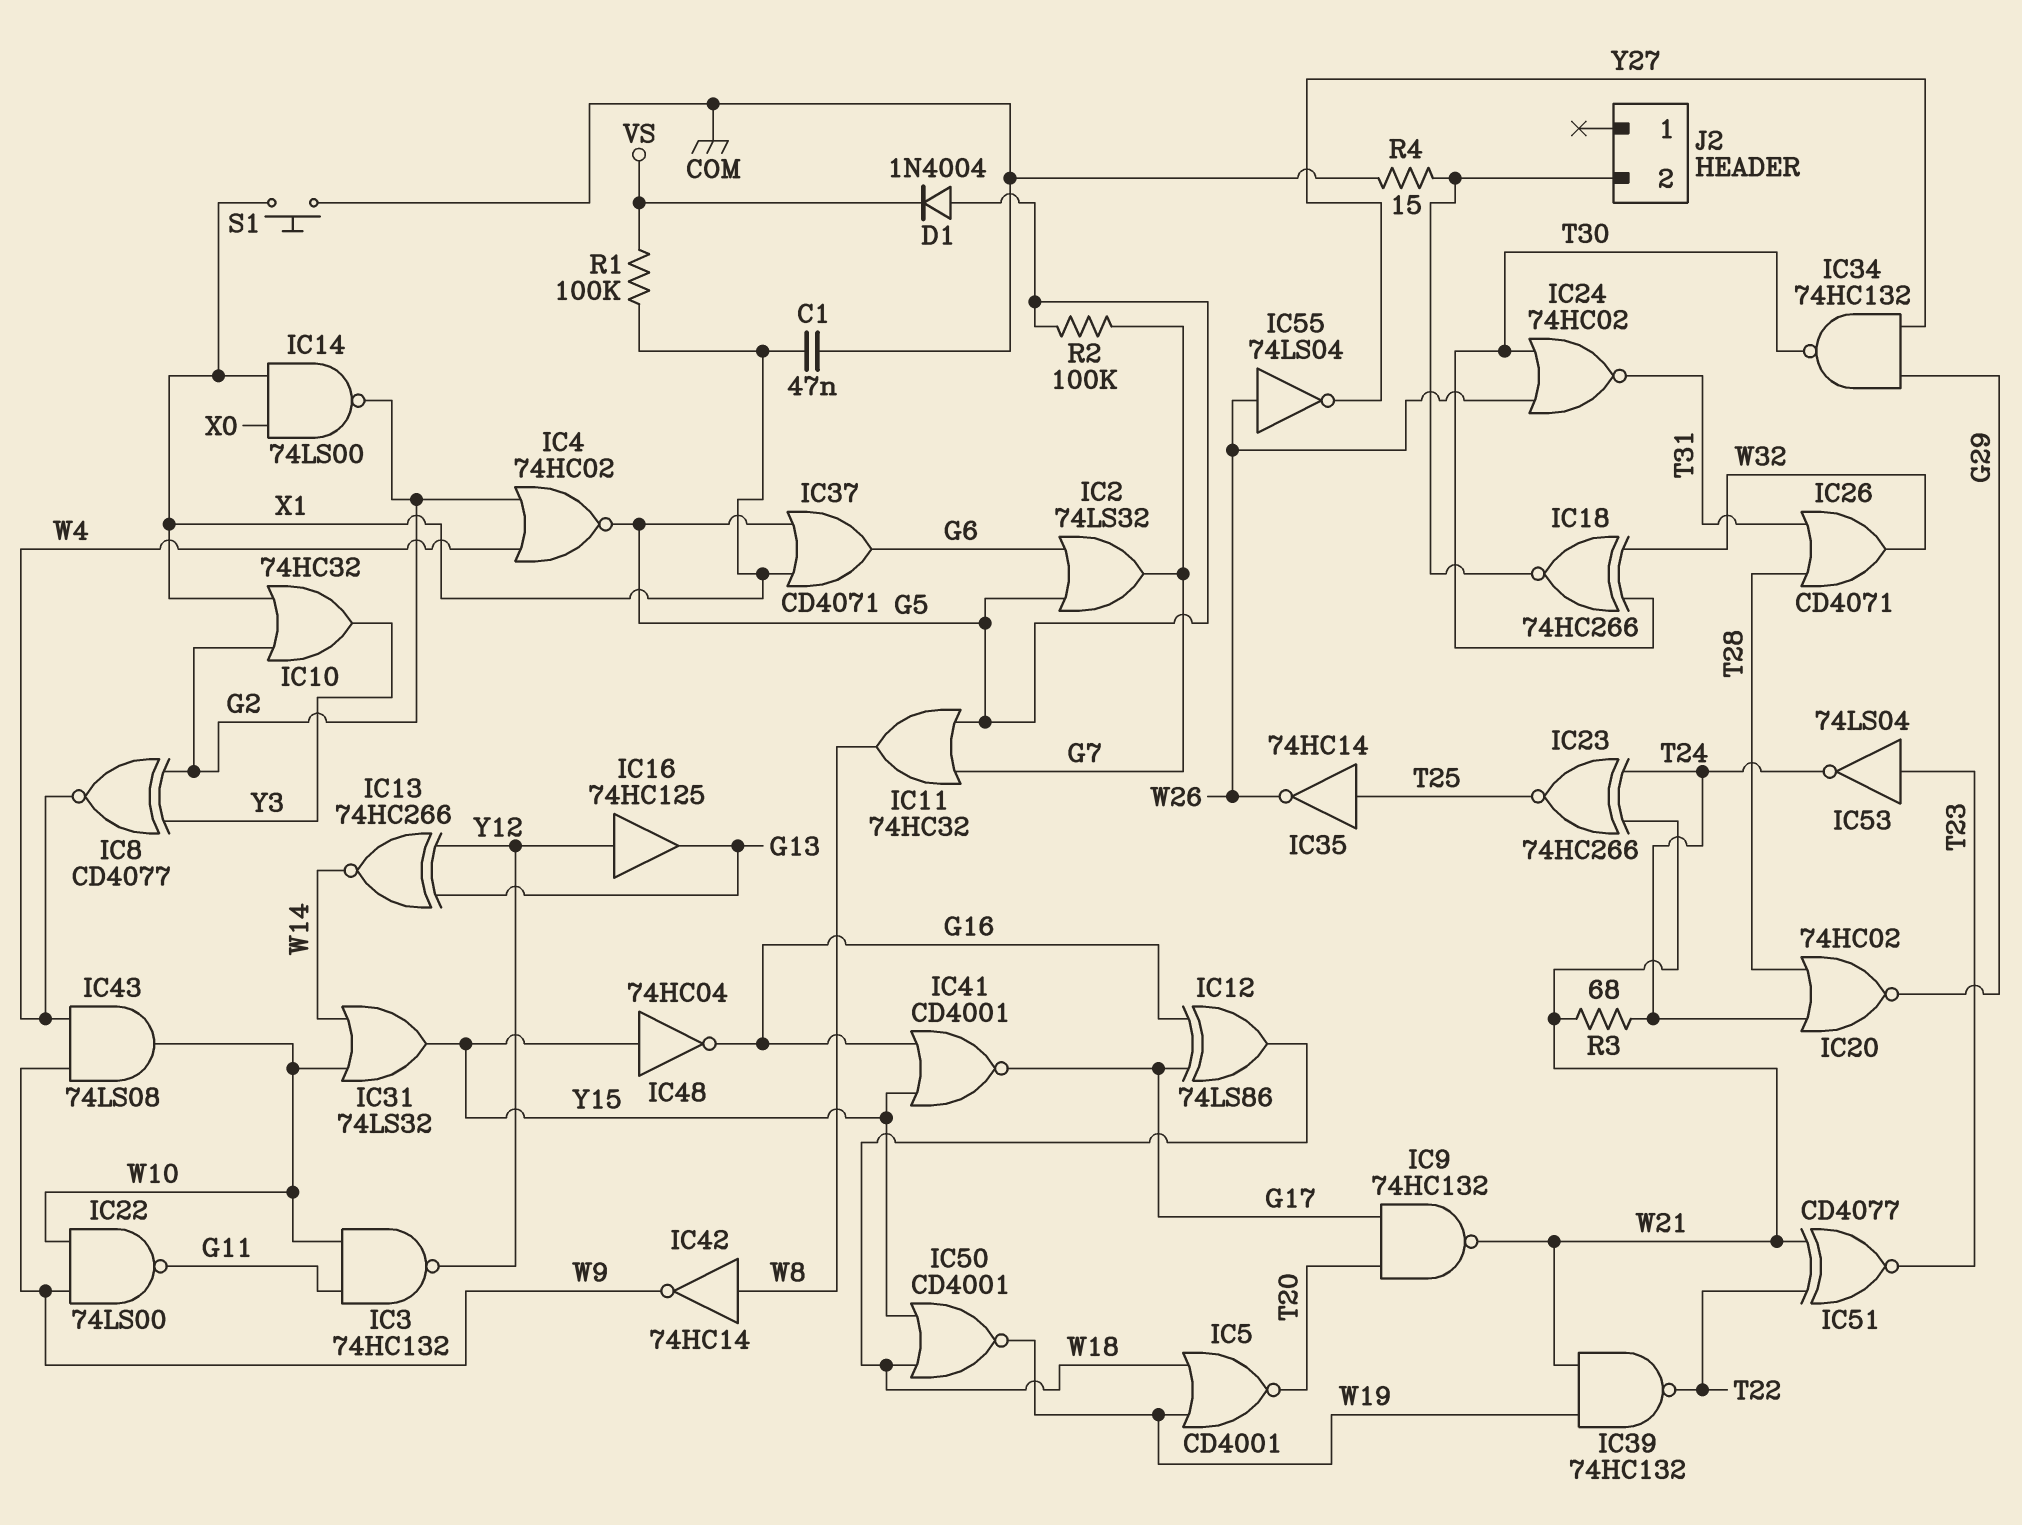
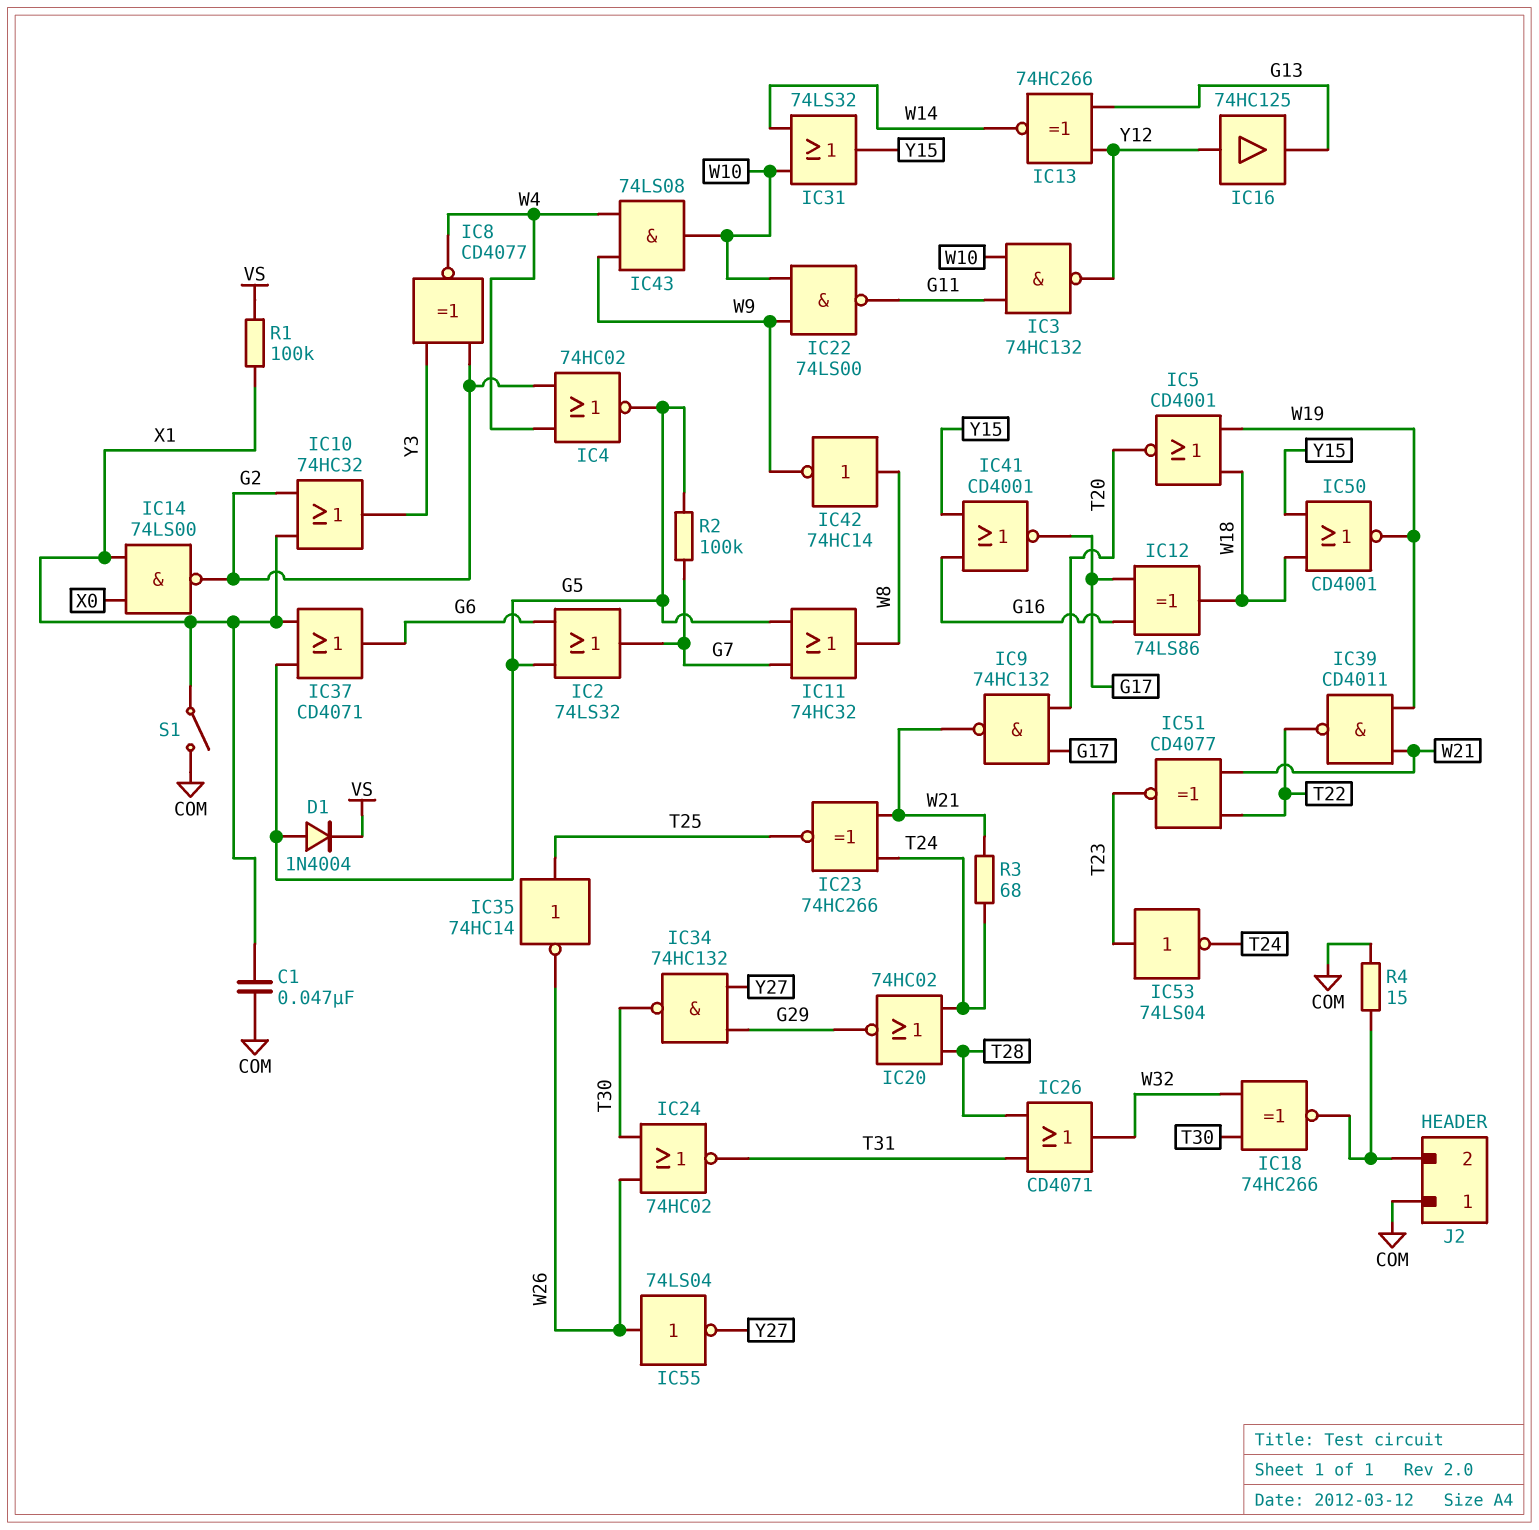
IC39: NAND 74HC132 (in W19, in W21, out T22) -> NAND CD4011 (in W19, in W21, out T22)
IC48: NOT 74HC04 (in Y15, out G16) -> none
J2 pin 1: none -> COM
S1: button (COM, X1) -> switch (COM, X1)

